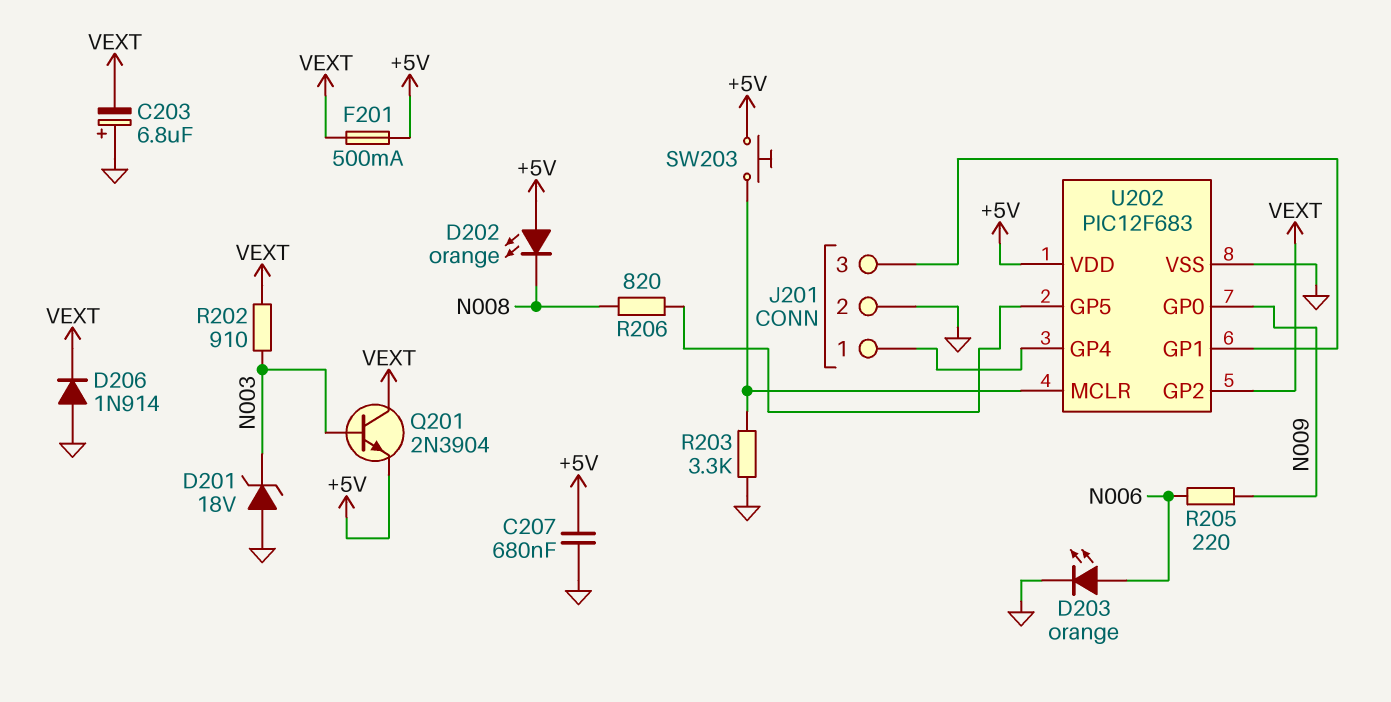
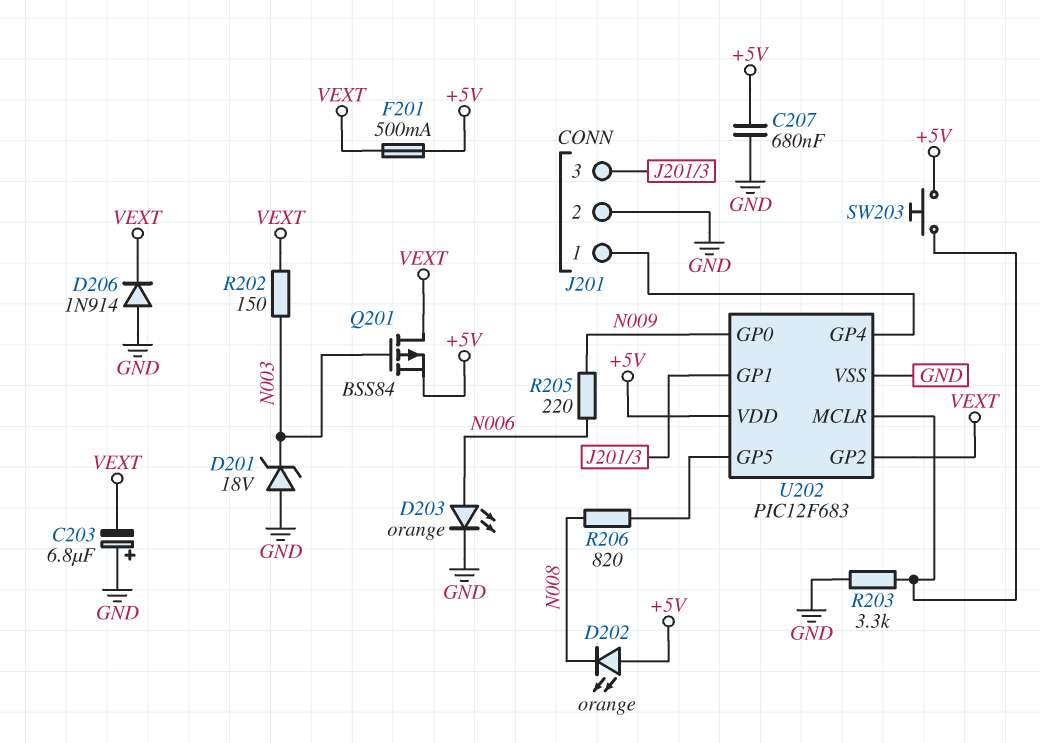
Q201: NPN 2N3904 (B N003, C VEXT, E +5V) -> PMOS BSS84 (G N003, D VEXT, S +5V)
R202: 910 (N003, VEXT) -> 150 (N003, VEXT)

